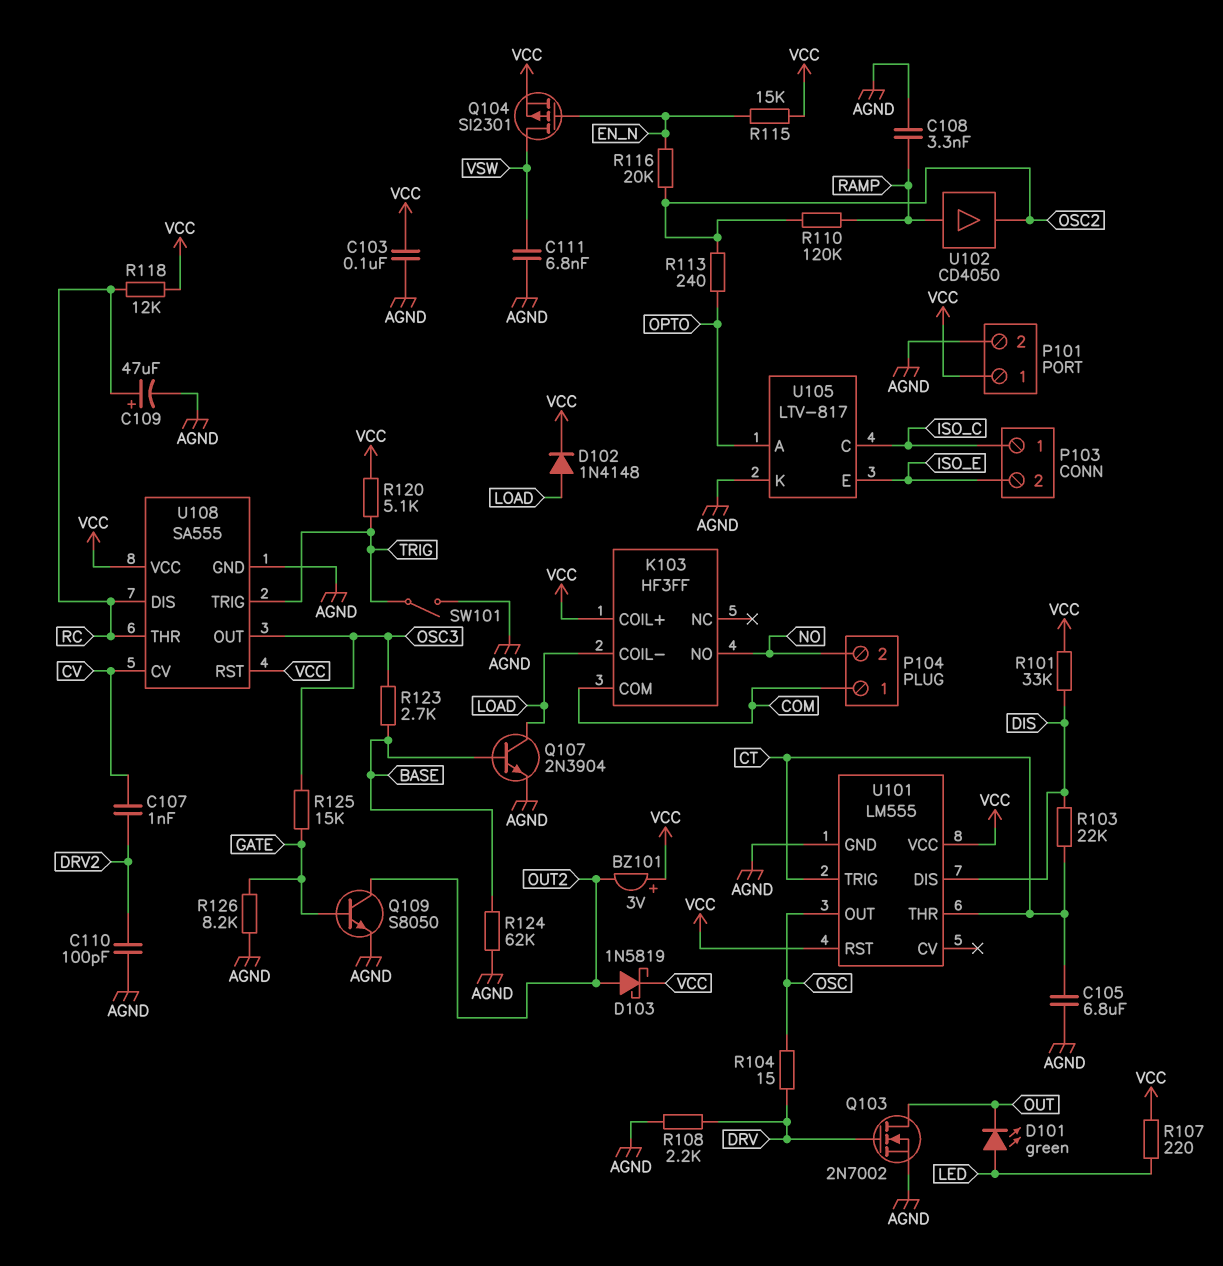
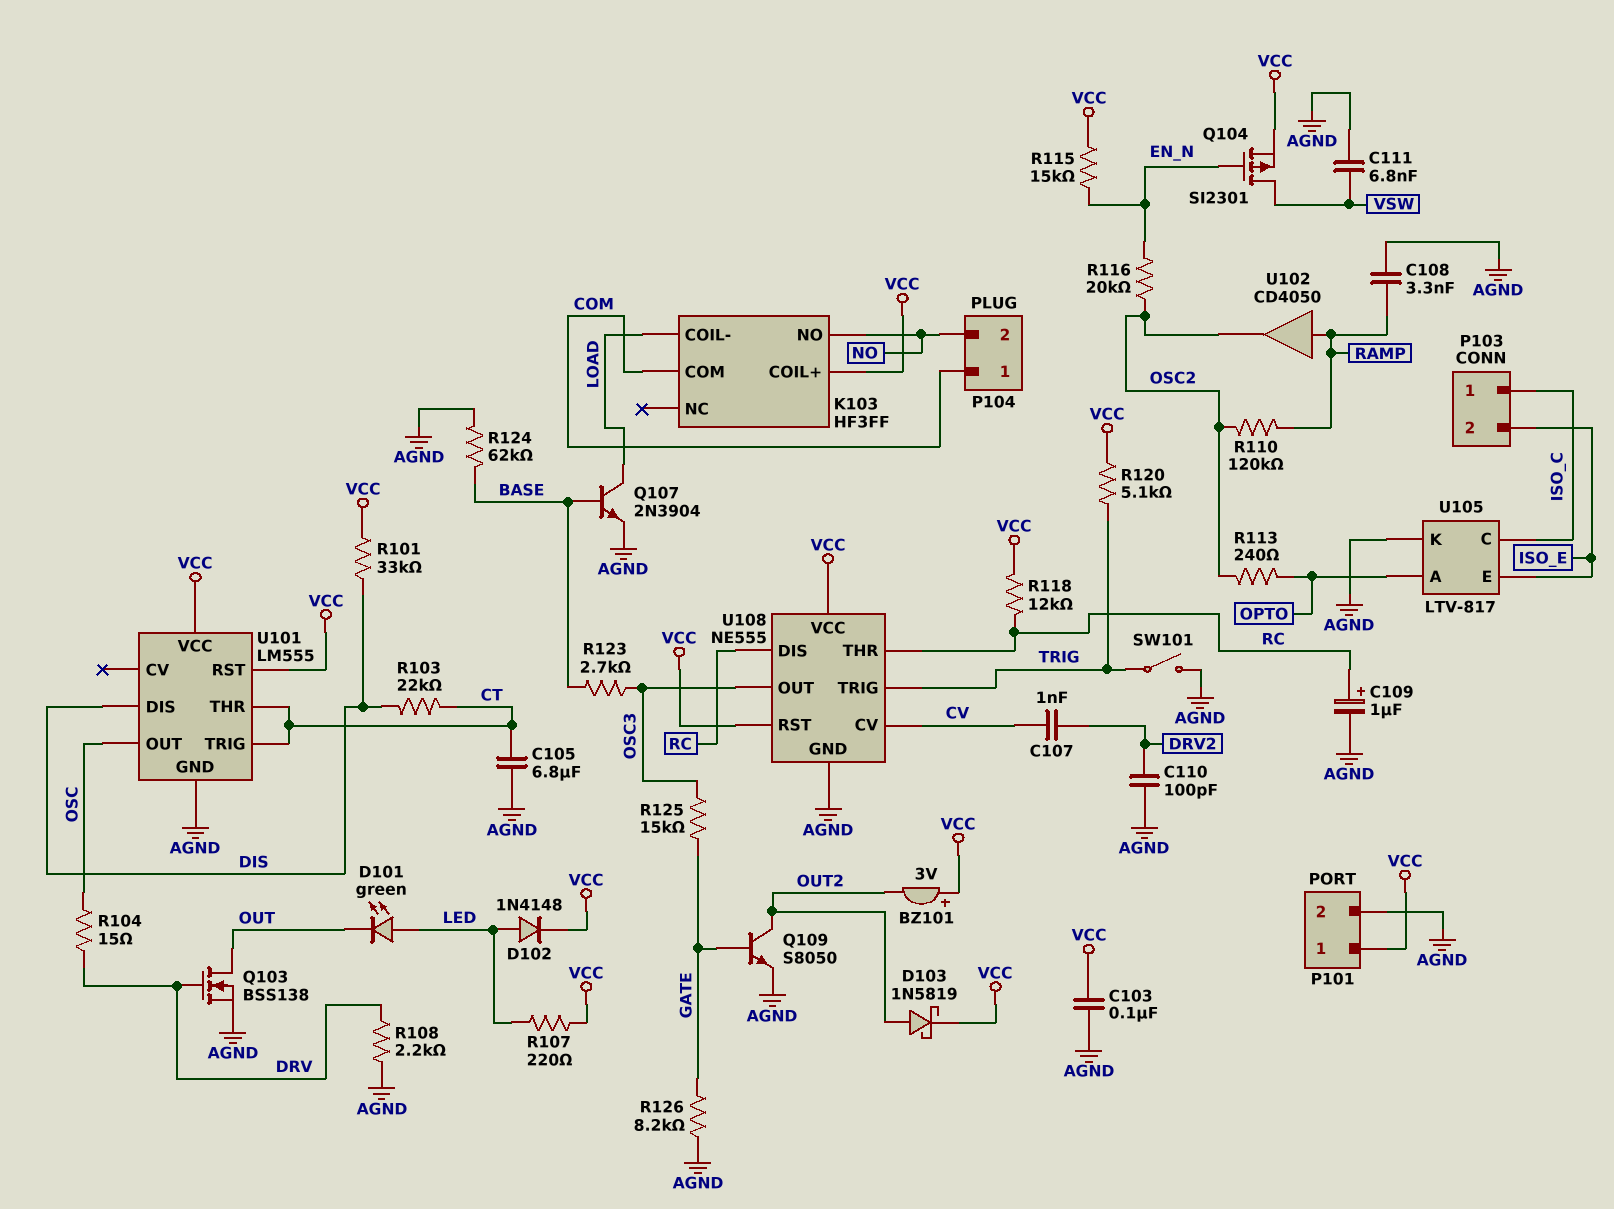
C109: 47uF (plus RC, minus AGND) -> 1uF (plus RC, minus AGND)
D102: diode 1N4148 (A LOAD, K VCC) -> diode 1N4148 (A LED, K VCC)
Q103: NMOS 2N7002 (G DRV, D OUT, S AGND) -> NMOS BSS138 (G DRV, D OUT, S AGND)
U108: SA555 -> NE555

